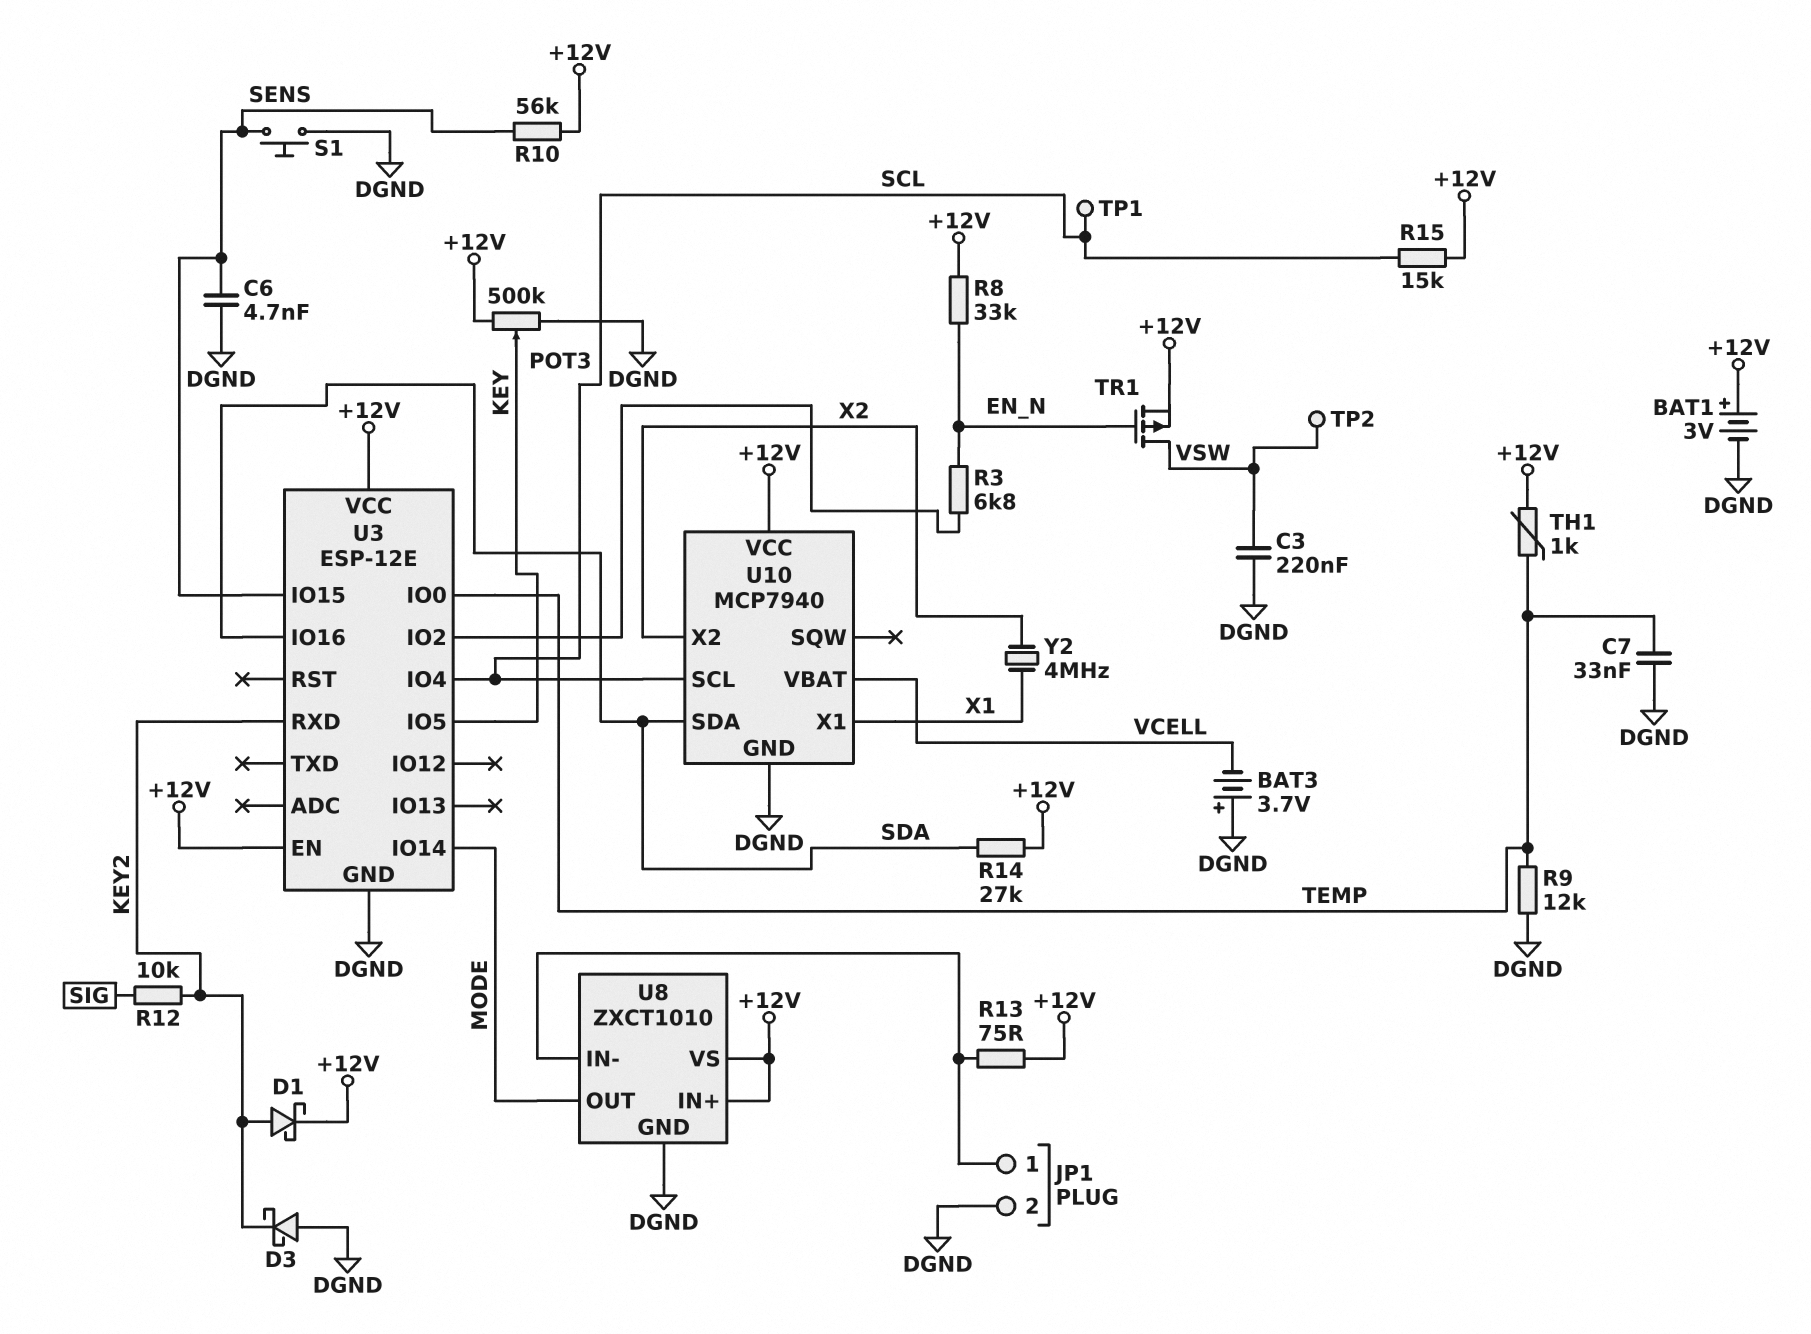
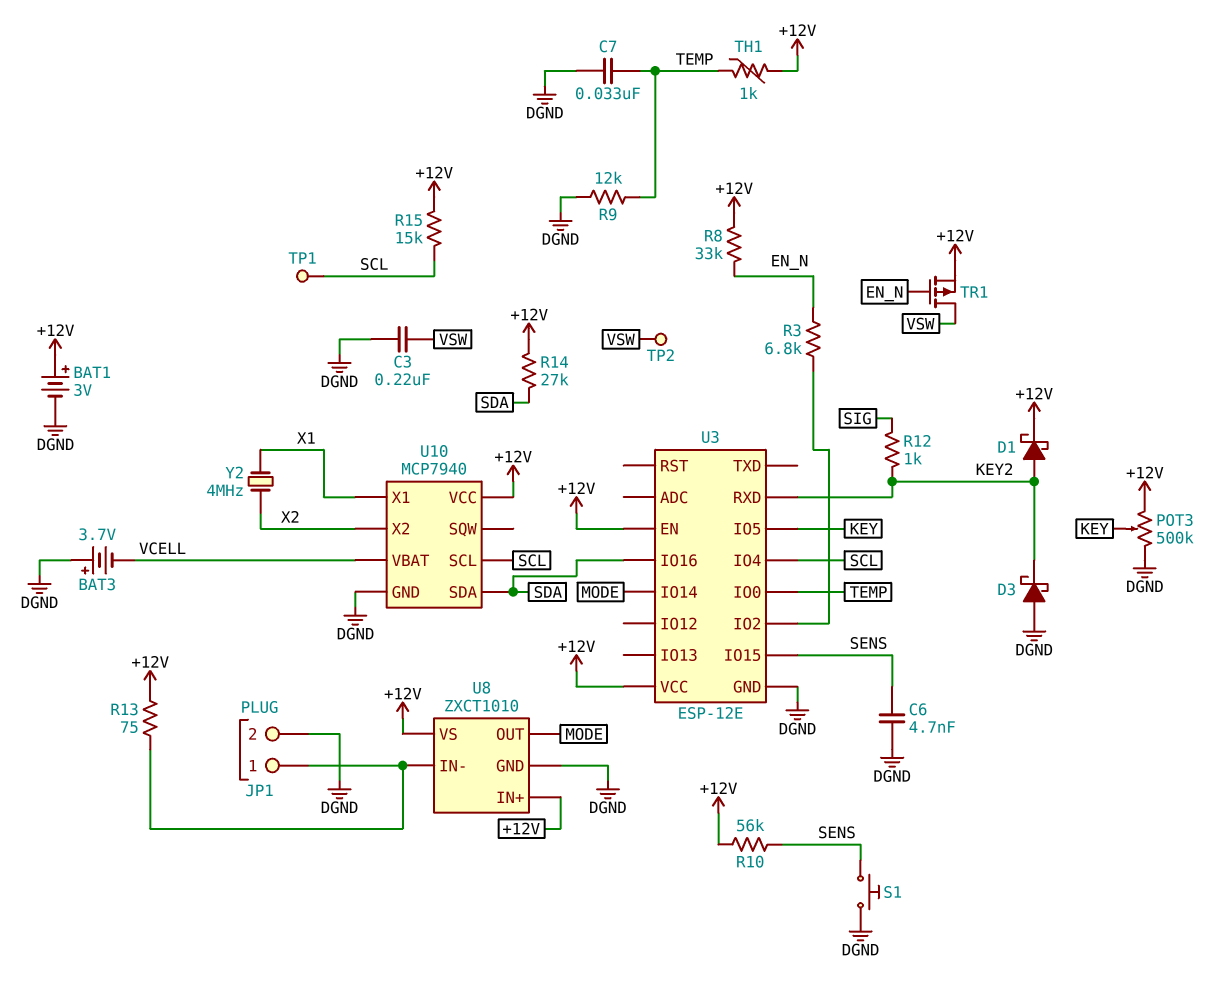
R12: 10k (KEY2, SIG) -> 1k (KEY2, SIG)

